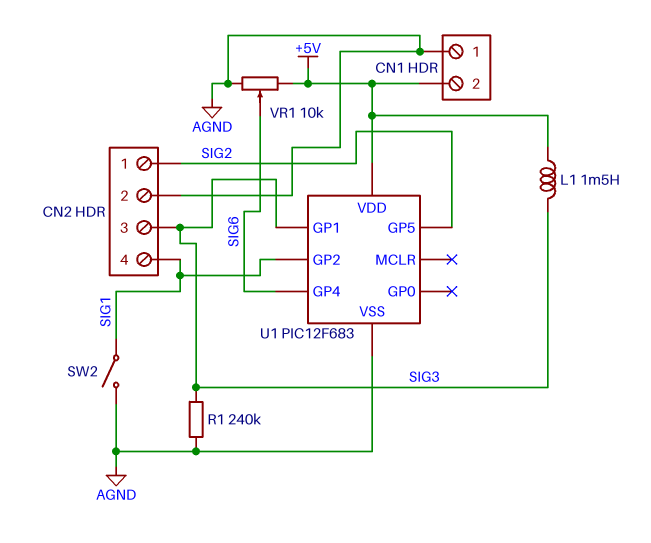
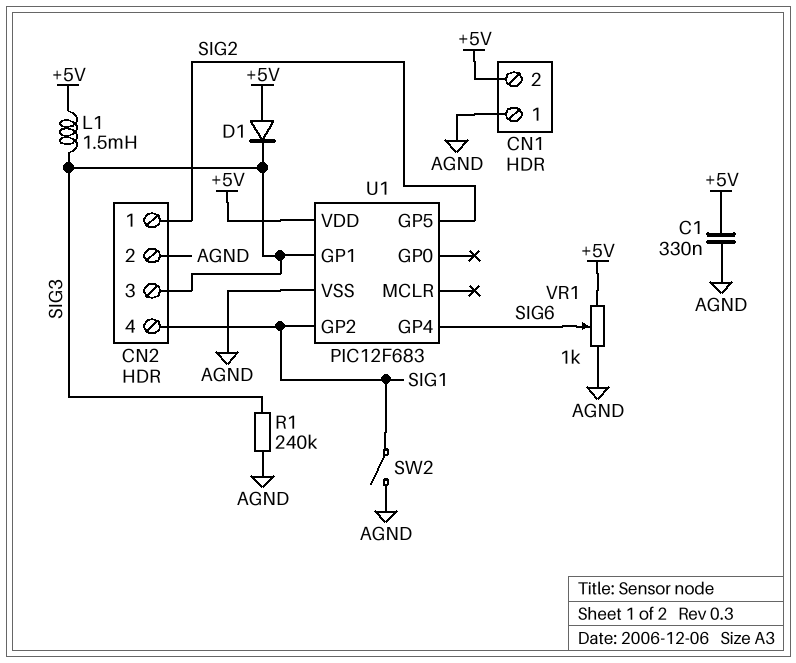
C1: none -> 330nF (+5V, AGND)
D1: none -> diode (A +5V, K SIG3)
VR1: 10k (+5V, AGND, wiper SIG6) -> 1k (+5V, AGND, wiper SIG6)

